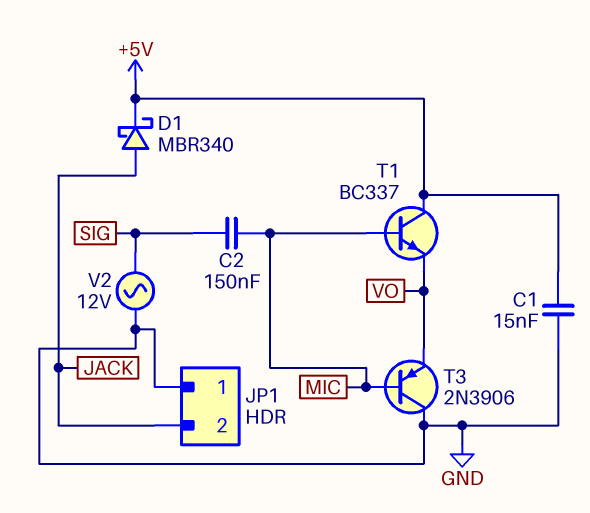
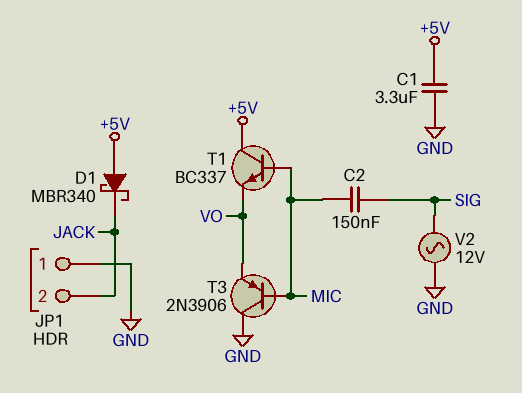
C1: 15nF (+5V, GND) -> 3.3uF (+5V, GND)
D1: schottky MBR340 (A JACK, K +5V) -> schottky MBR340 (A +5V, K JACK)

